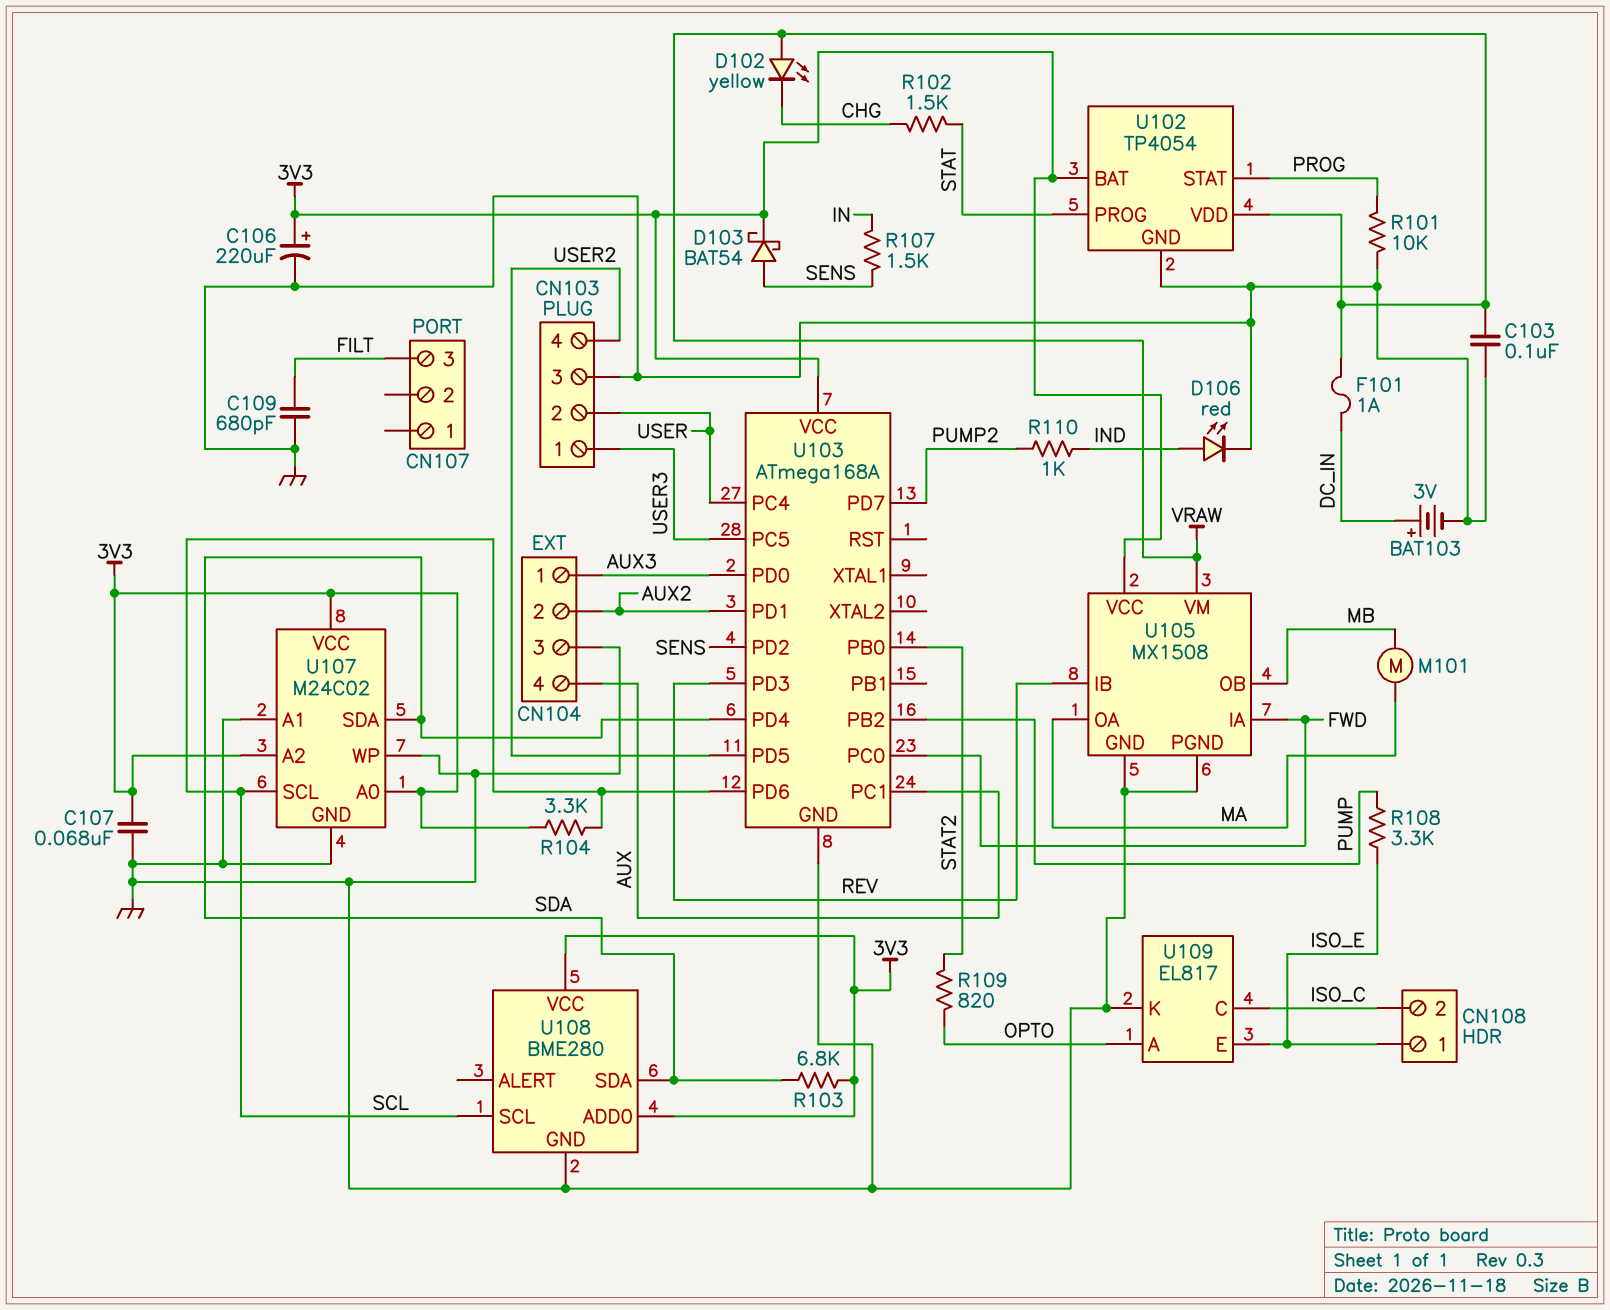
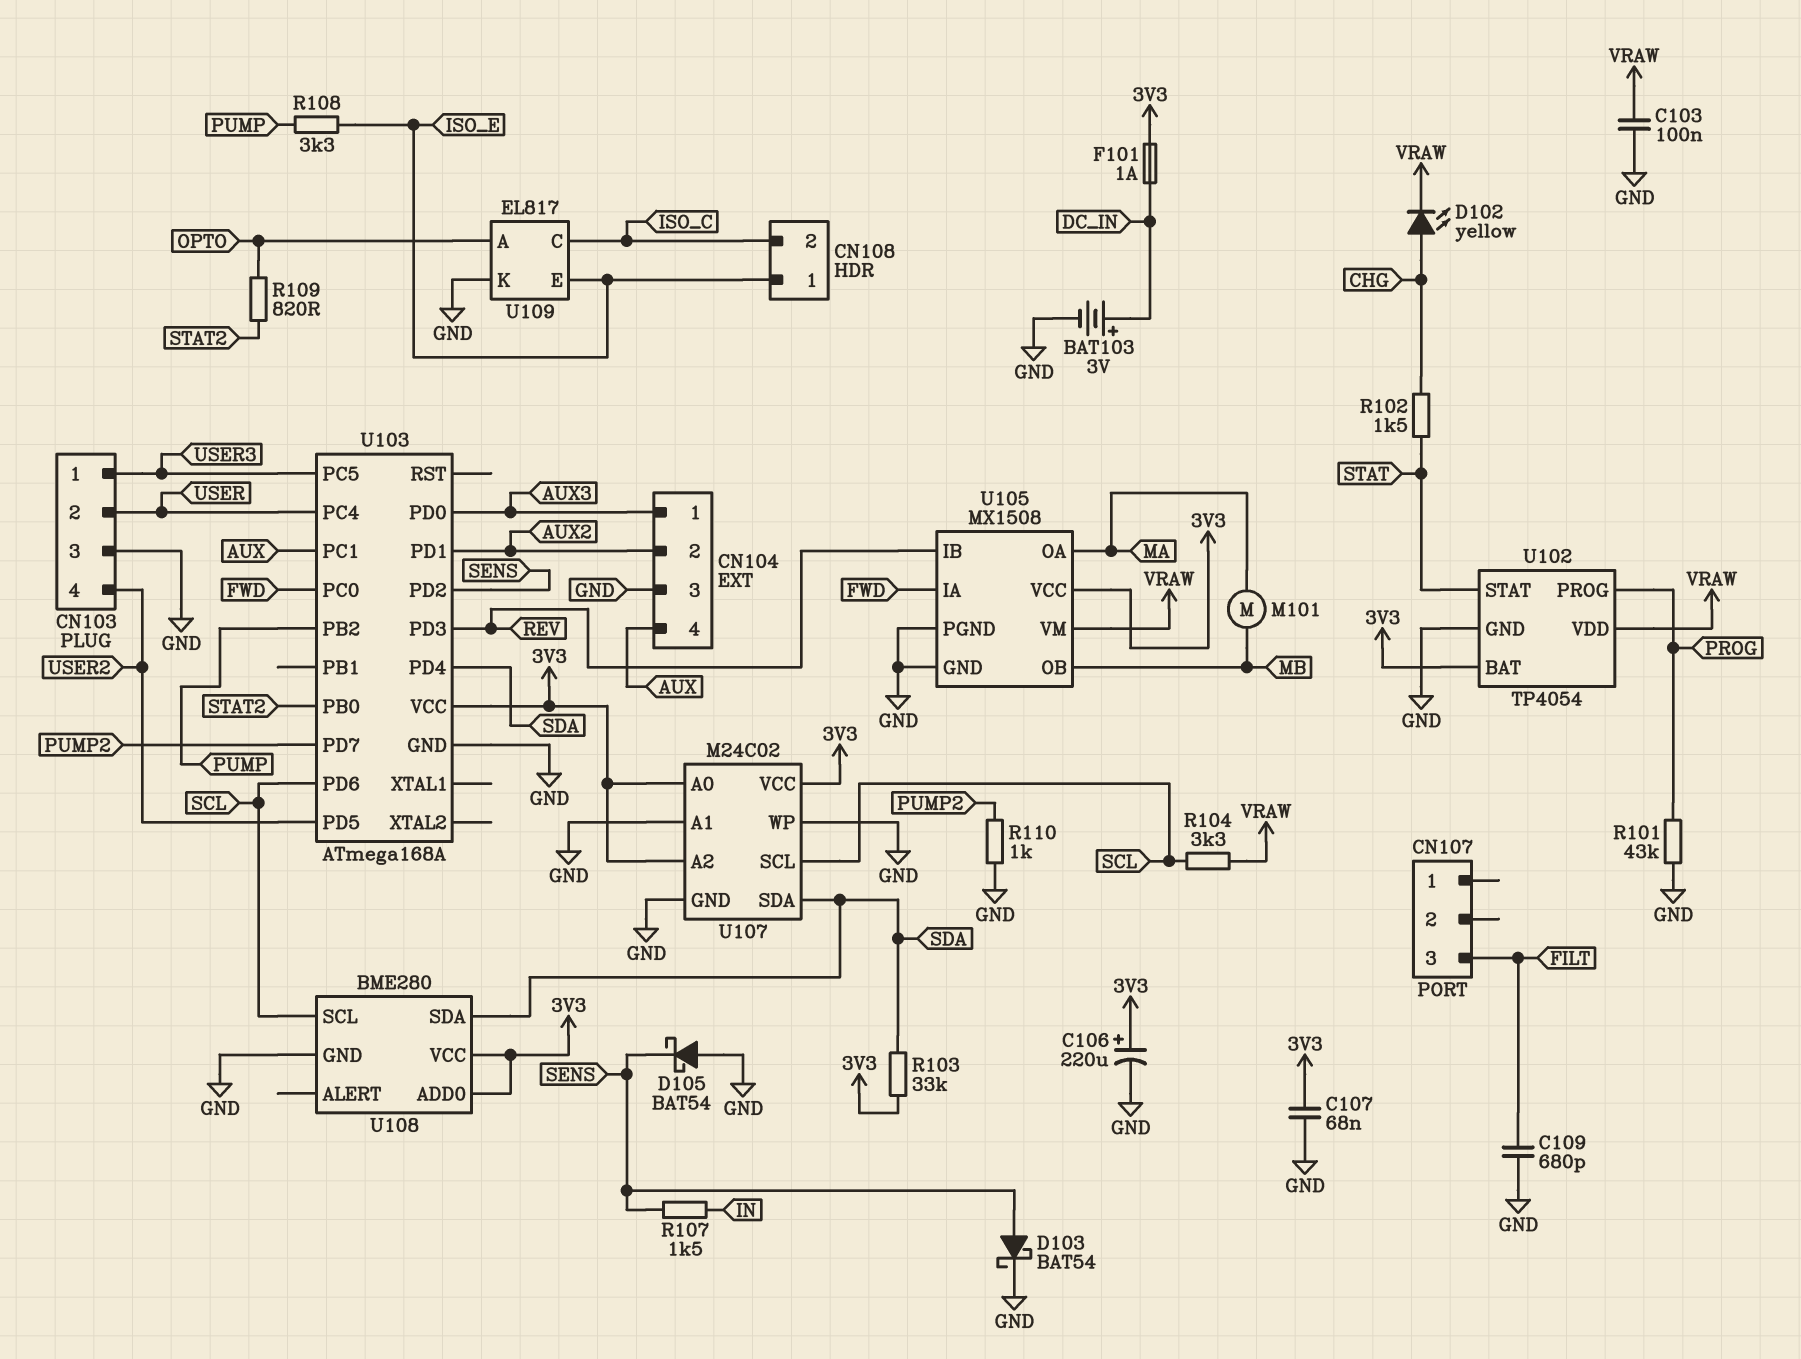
D102: LED yellow (A VRAW, K CHG) -> LED yellow (A CHG, K VRAW)
D103: schottky BAT54 (A SENS, K 3V3) -> schottky BAT54 (A SENS, K GND)
D105: none -> schottky BAT54 (A GND, K SENS)
D106: LED red (A IND, K GND) -> none
F101: 1A (DC_IN, VRAW) -> 1A (3V3, DC_IN)
R101: 10k (GND, PROG) -> 43k (GND, PROG)
R103: 6.8k (3V3, SDA) -> 33k (3V3, SDA)
R104: 3.3k (3V3, SCL) -> 3.3k (SCL, VRAW)
R110: 1k (IND, PUMP2) -> 1k (GND, PUMP2)
U102 pin PROG: STAT -> PROG
U102 pin STAT: PROG -> STAT

